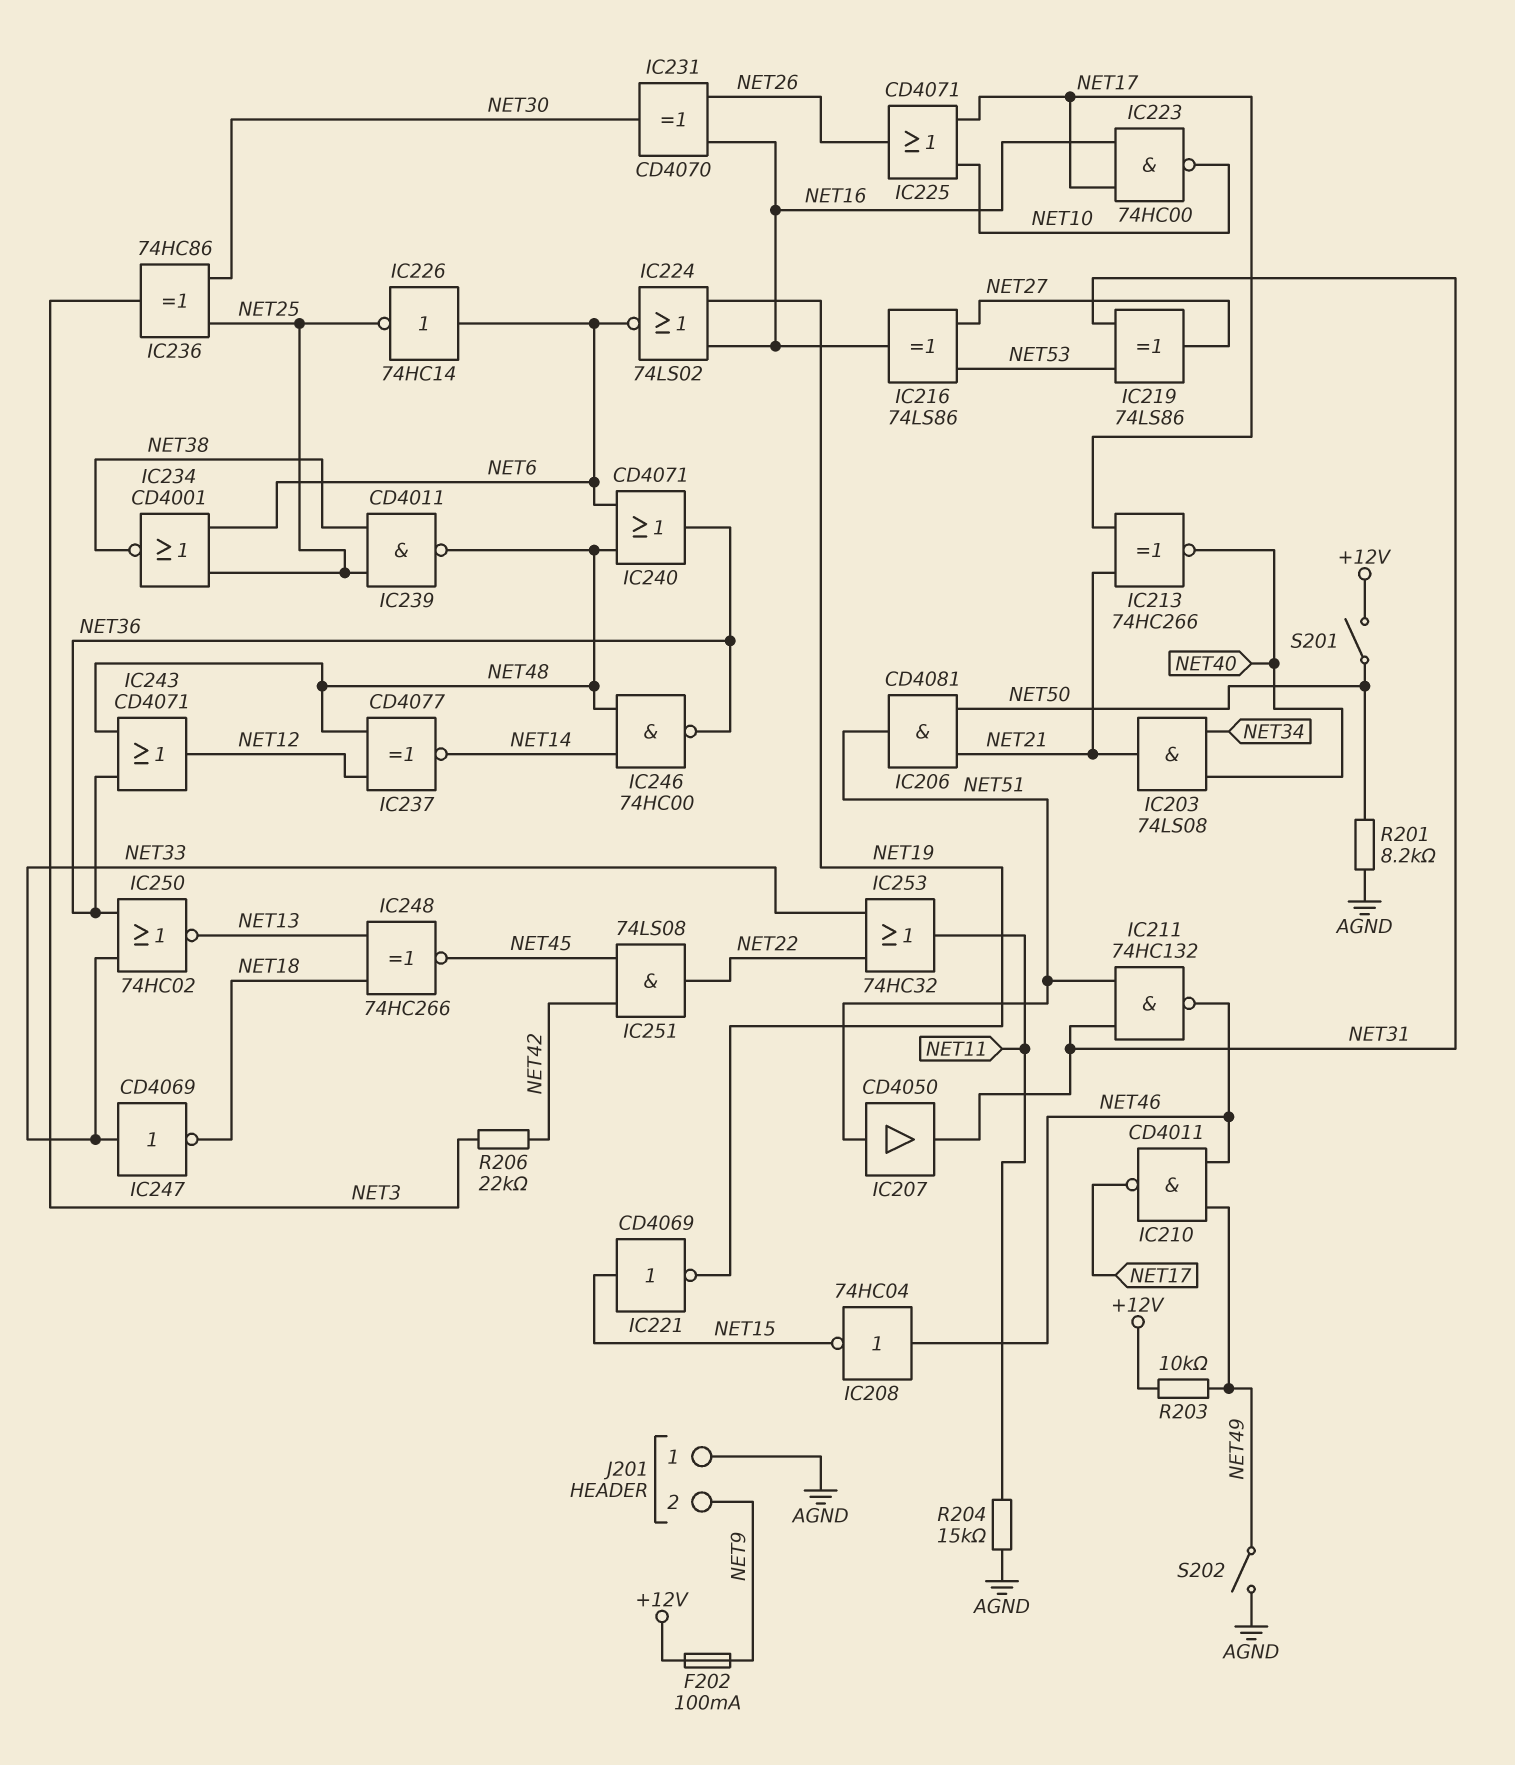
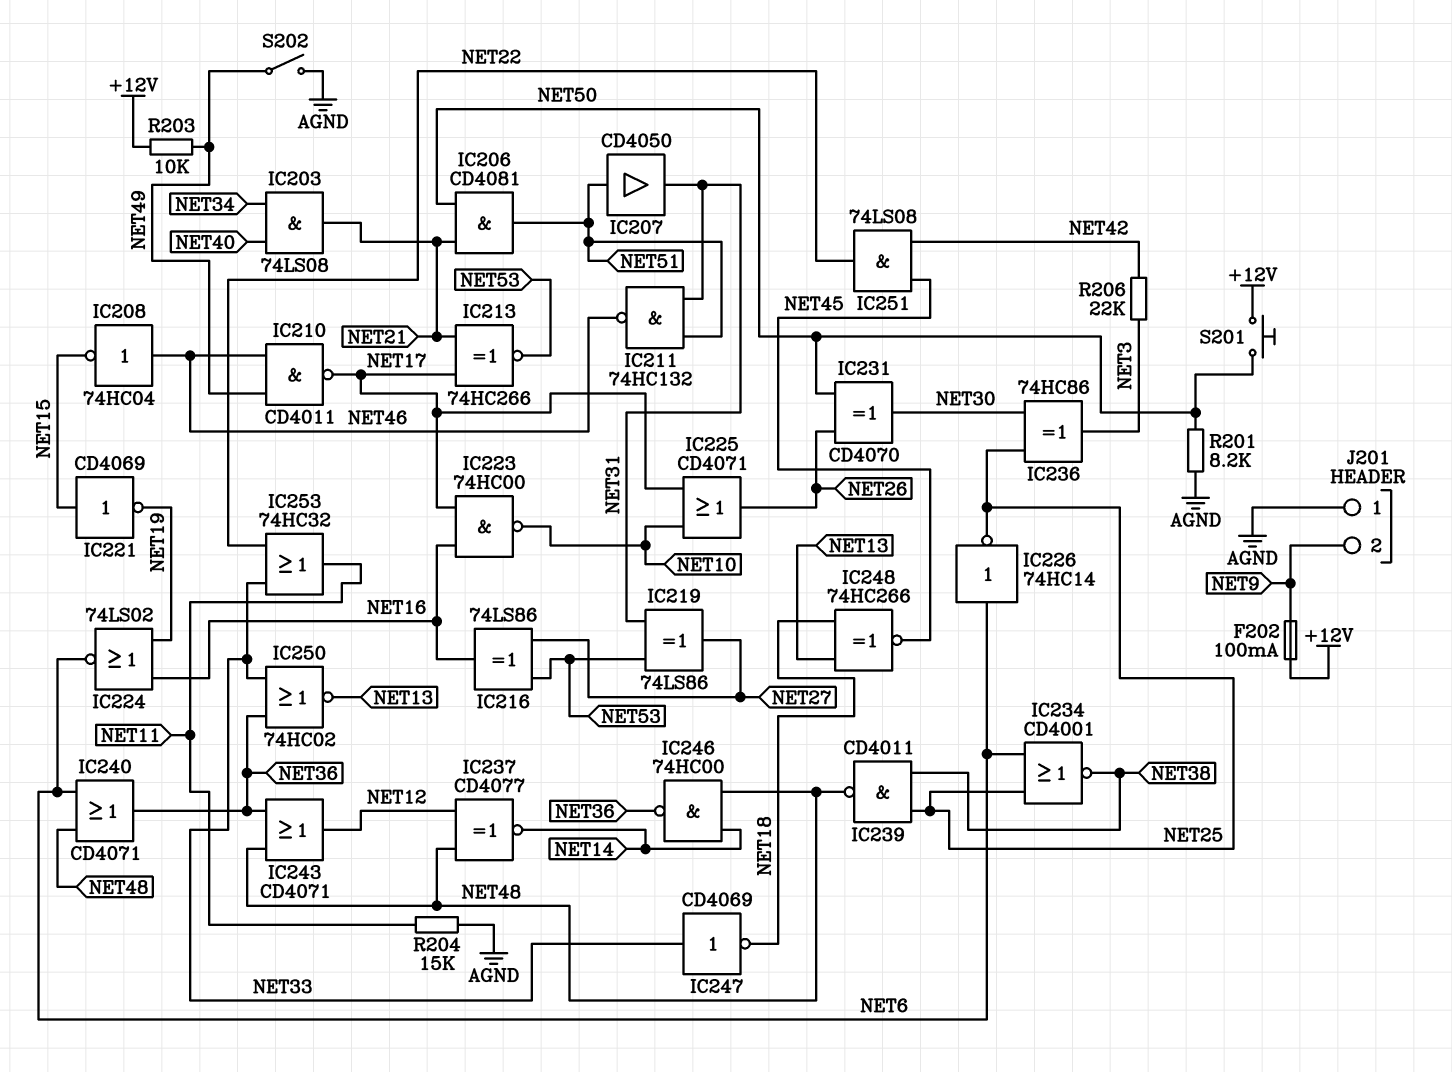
IC213: XNOR 74HC266 (in NET17, in NET21, out NET40) -> XNOR 74HC266 (in NET17, in NET21, out NET53)
IC231: XOR CD4070 (in NET16, in NET26, out NET30) -> XOR CD4070 (in NET26, in NET50, out NET30)
S201: switch (+12V, NET50) -> button (+12V, NET50)

